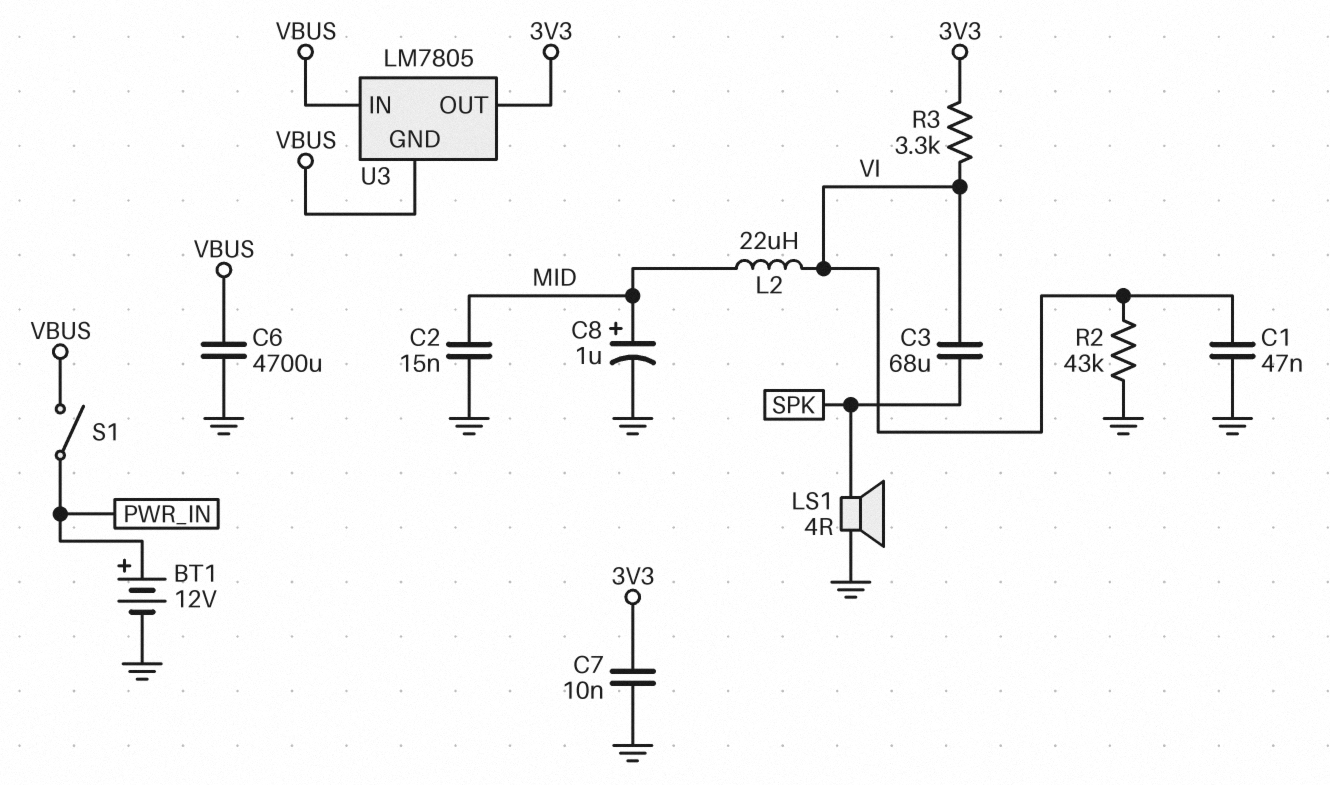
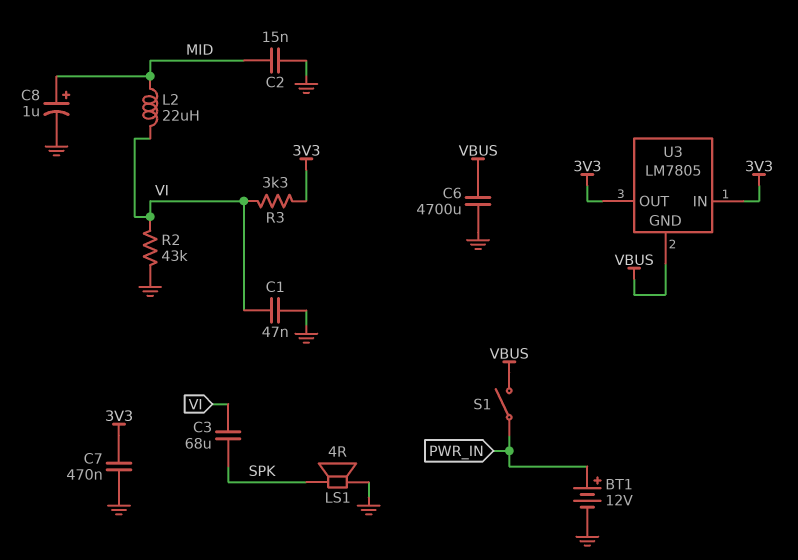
C7: 10nF (3V3, GND) -> 470nF (3V3, GND)
U3 pin IN: VBUS -> 3V3

